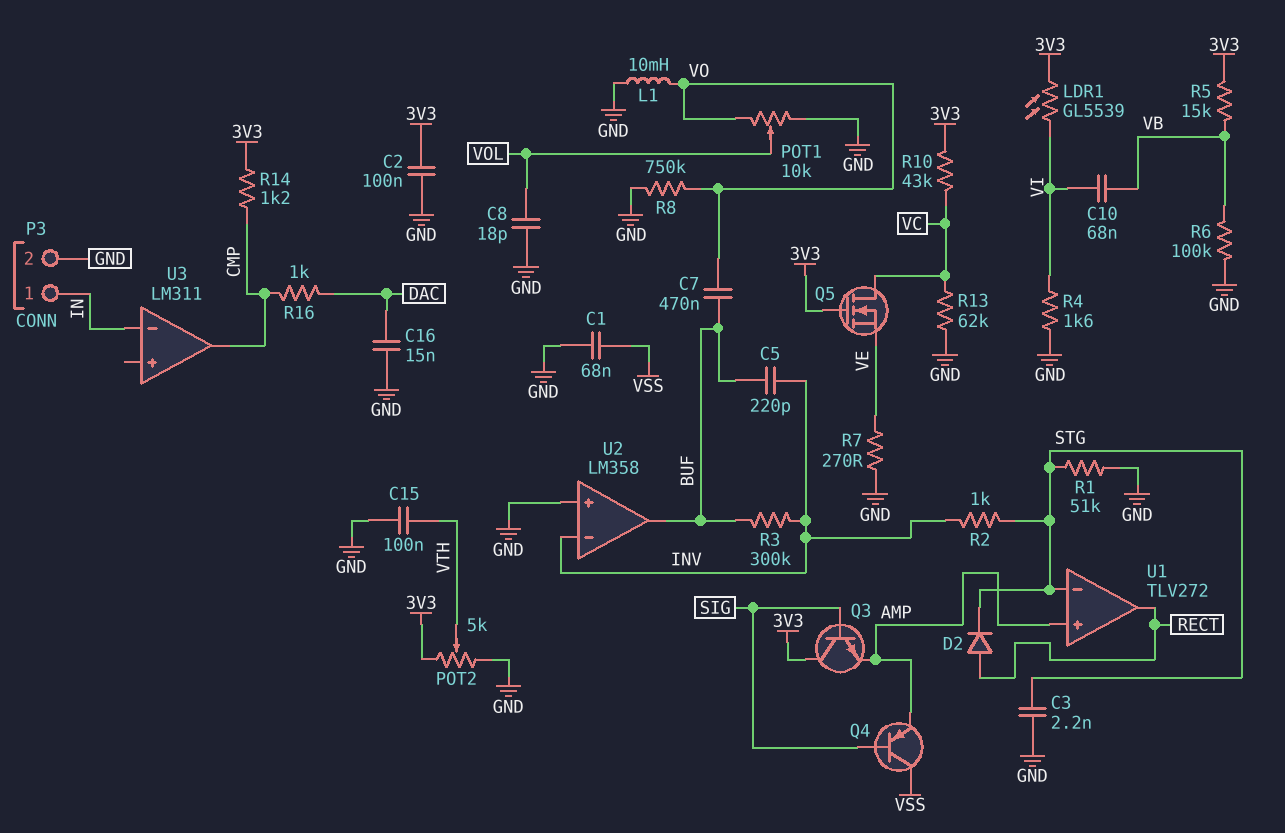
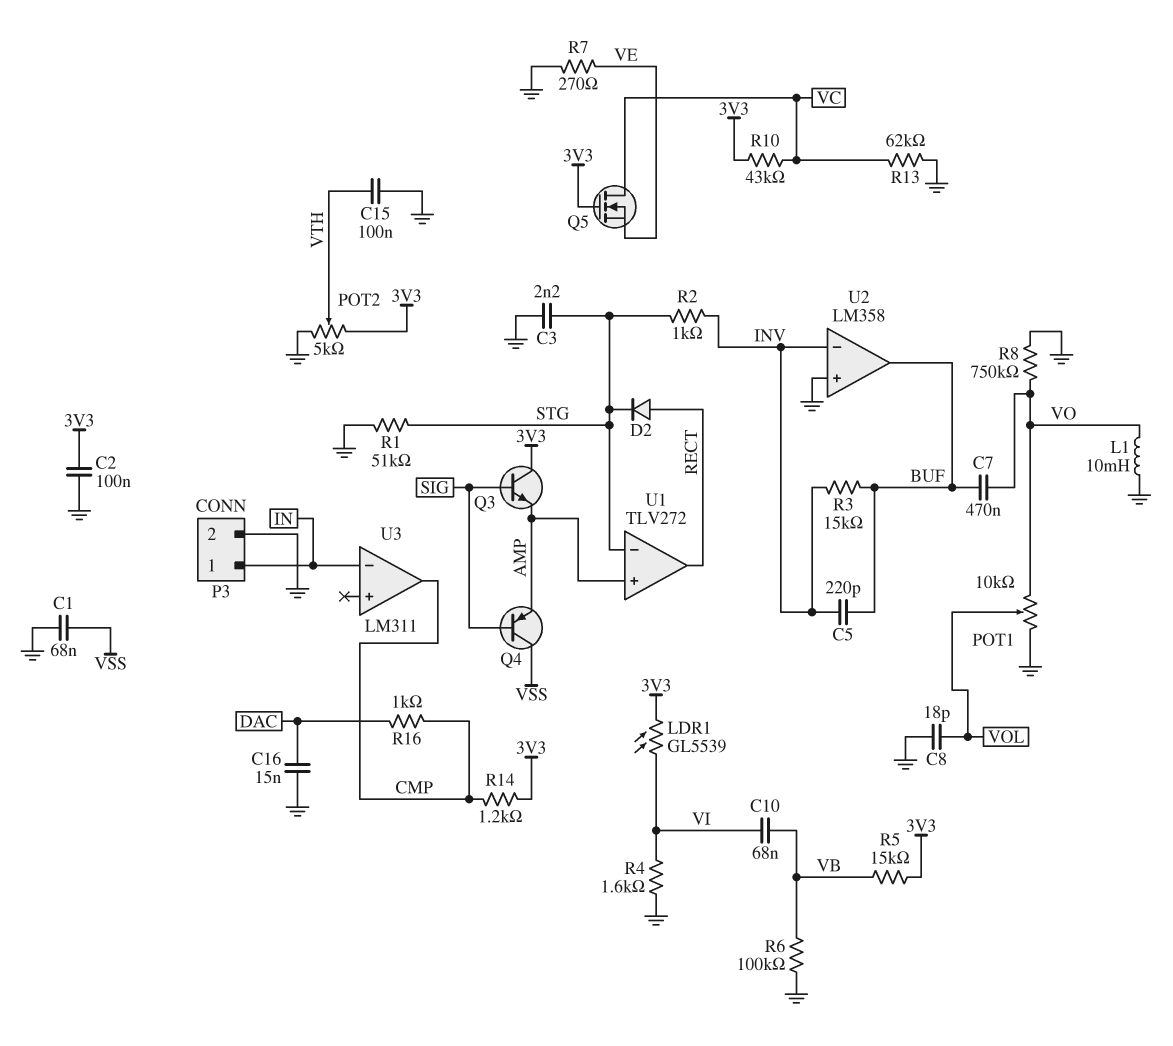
R3: 300k (BUF, INV) -> 15k (BUF, INV)

